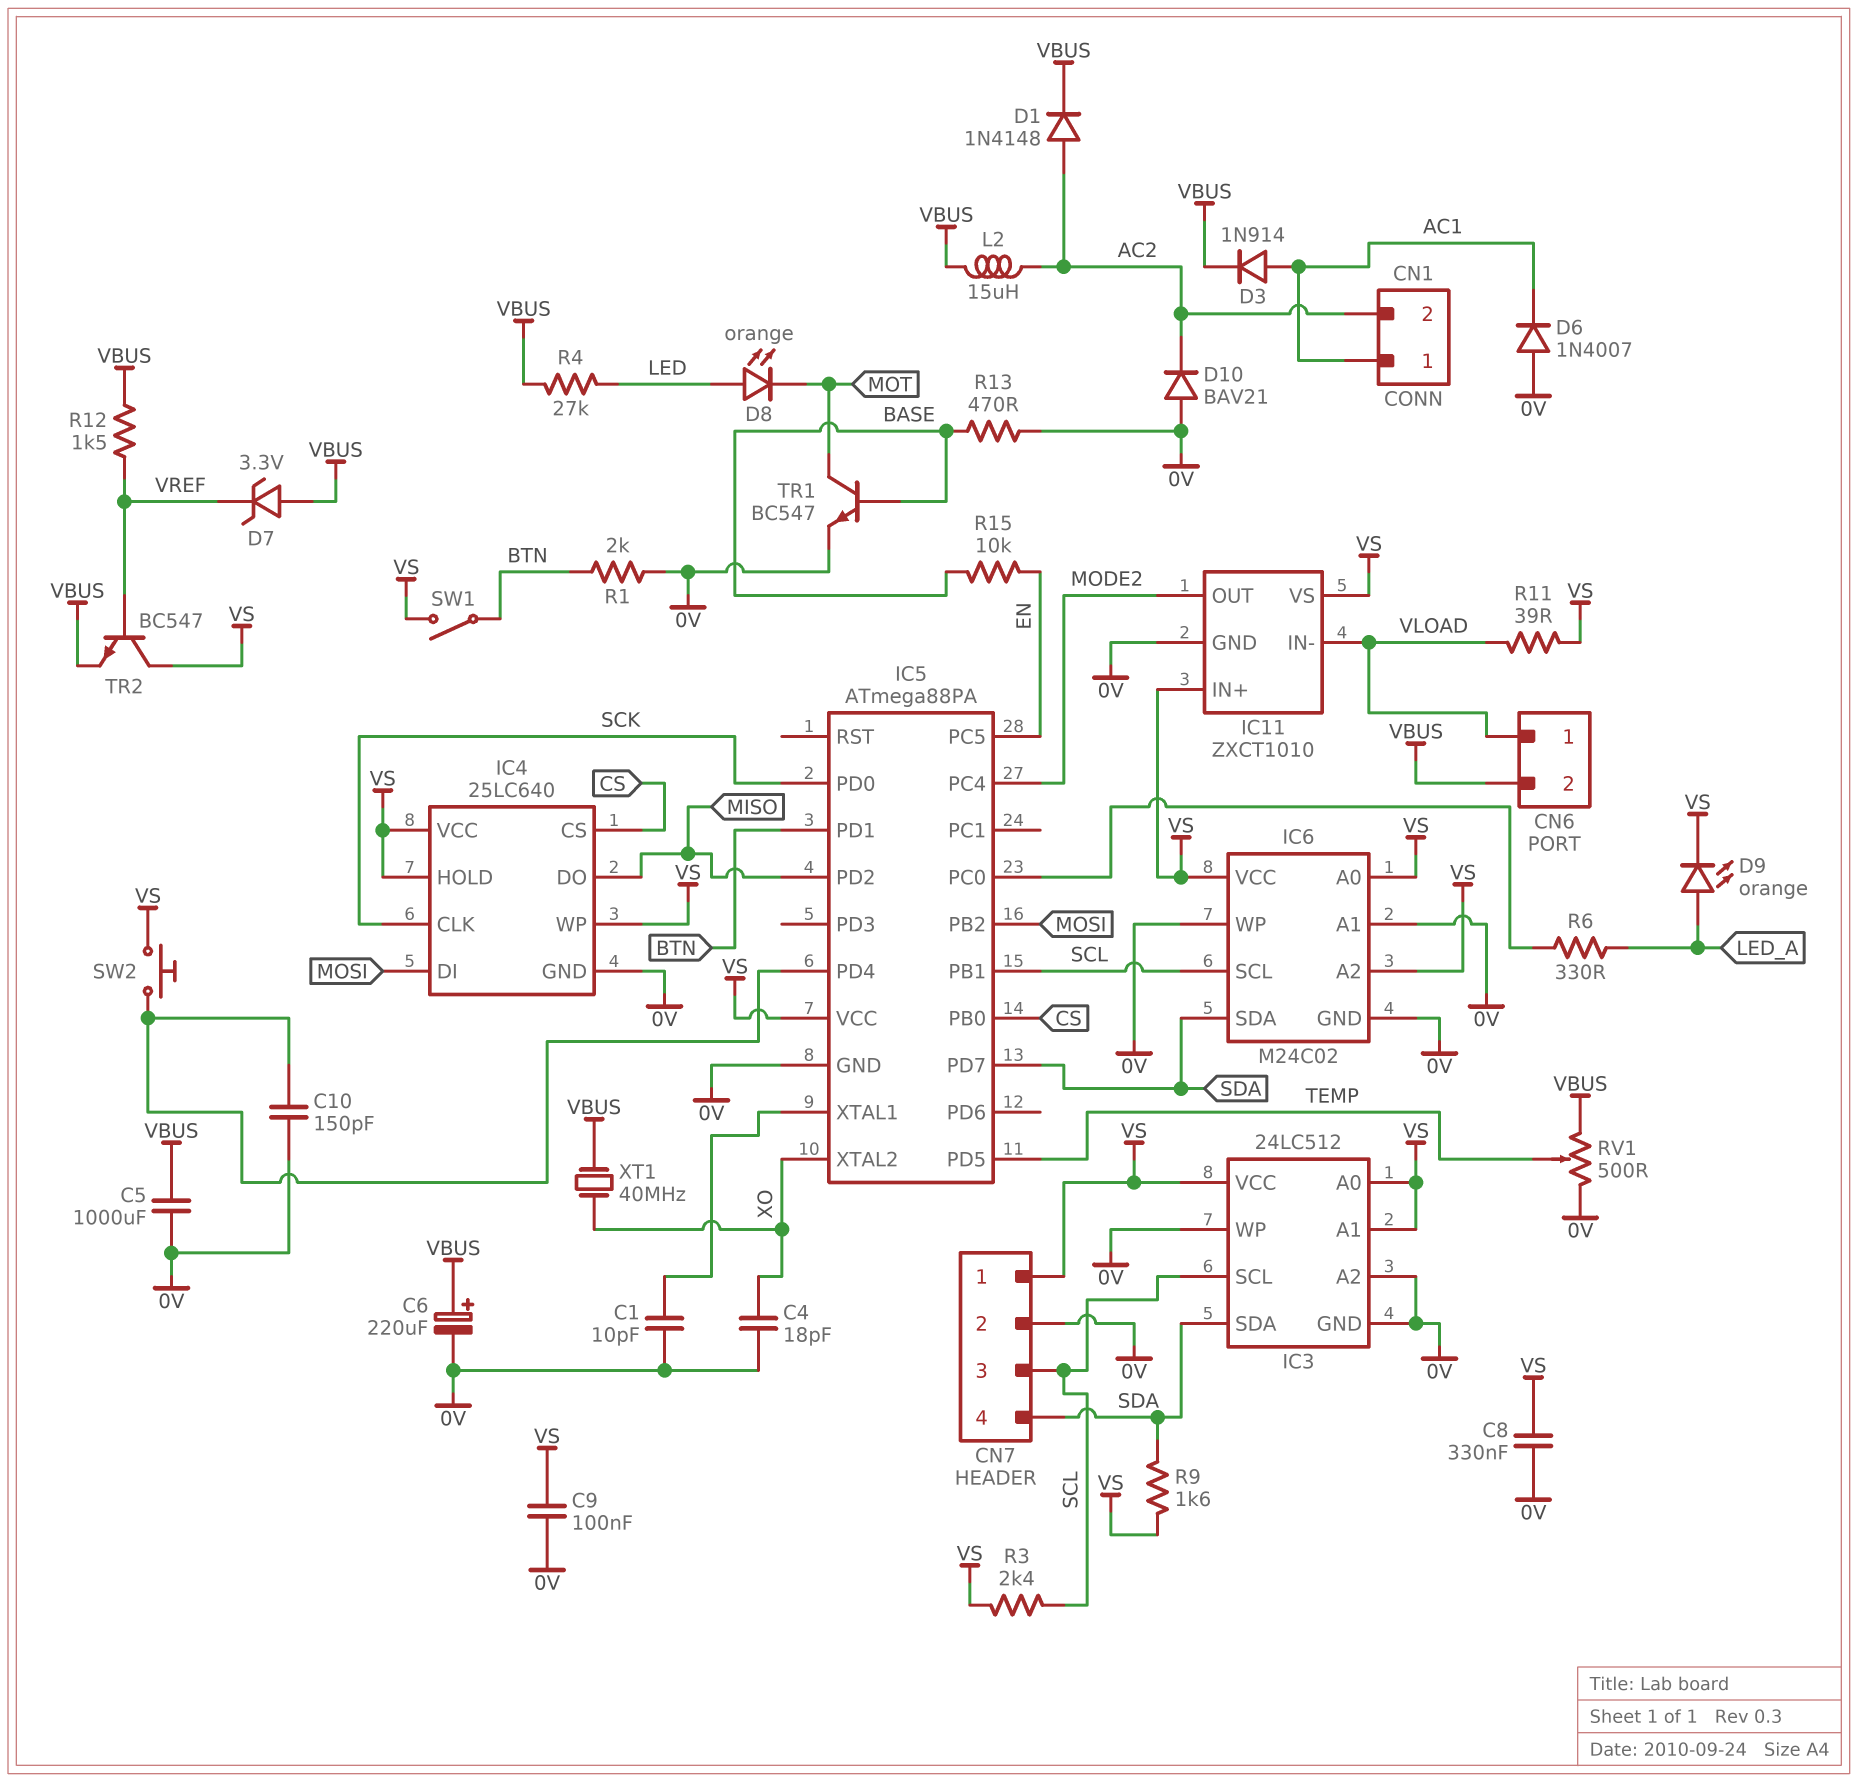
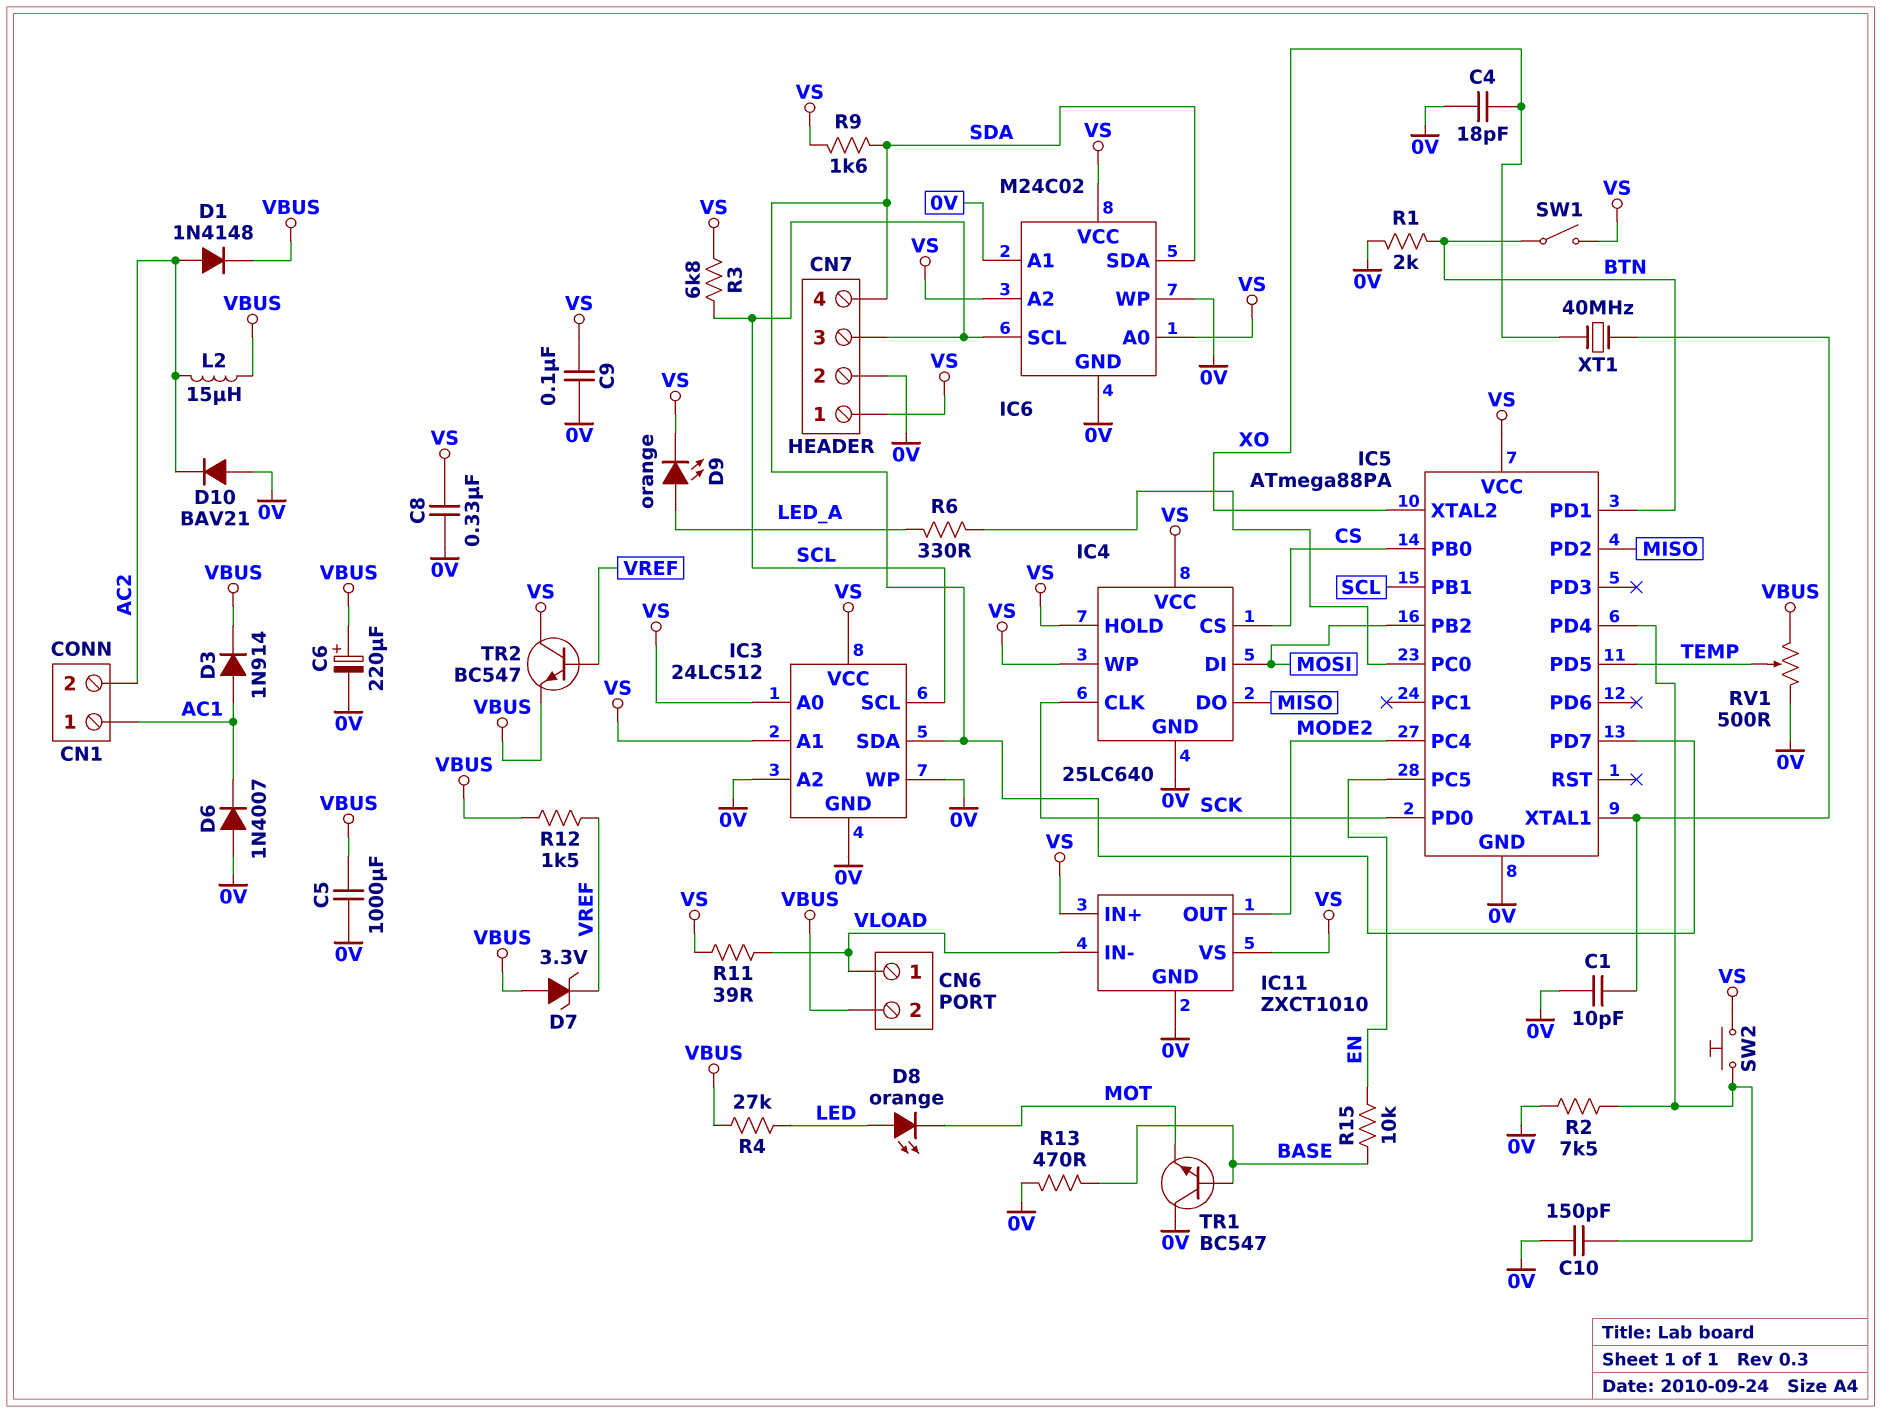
R2: none -> 7.5k (0V, IC5/PD4)
R3: 2.4k (SCL, VS) -> 6.8k (SCL, VS)
TR1: NPN BC547 (B BASE, C MOT, E 0V) -> NPN BC547 (B BASE, C 0V, E MOT)
XT1: 40MHz (VBUS, XO) -> 40MHz (IC5/XTAL1, XO)

